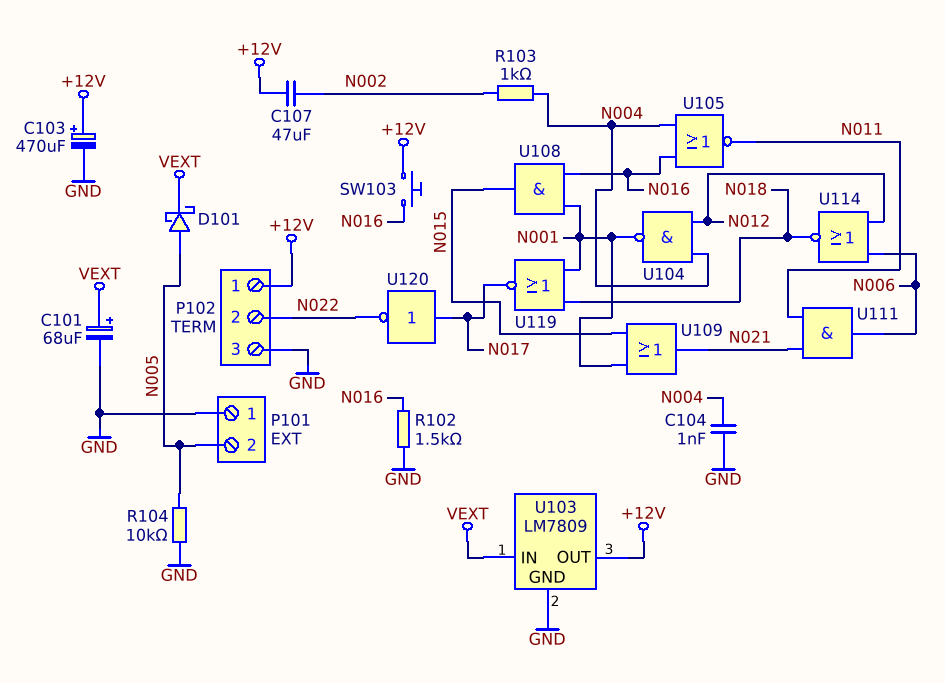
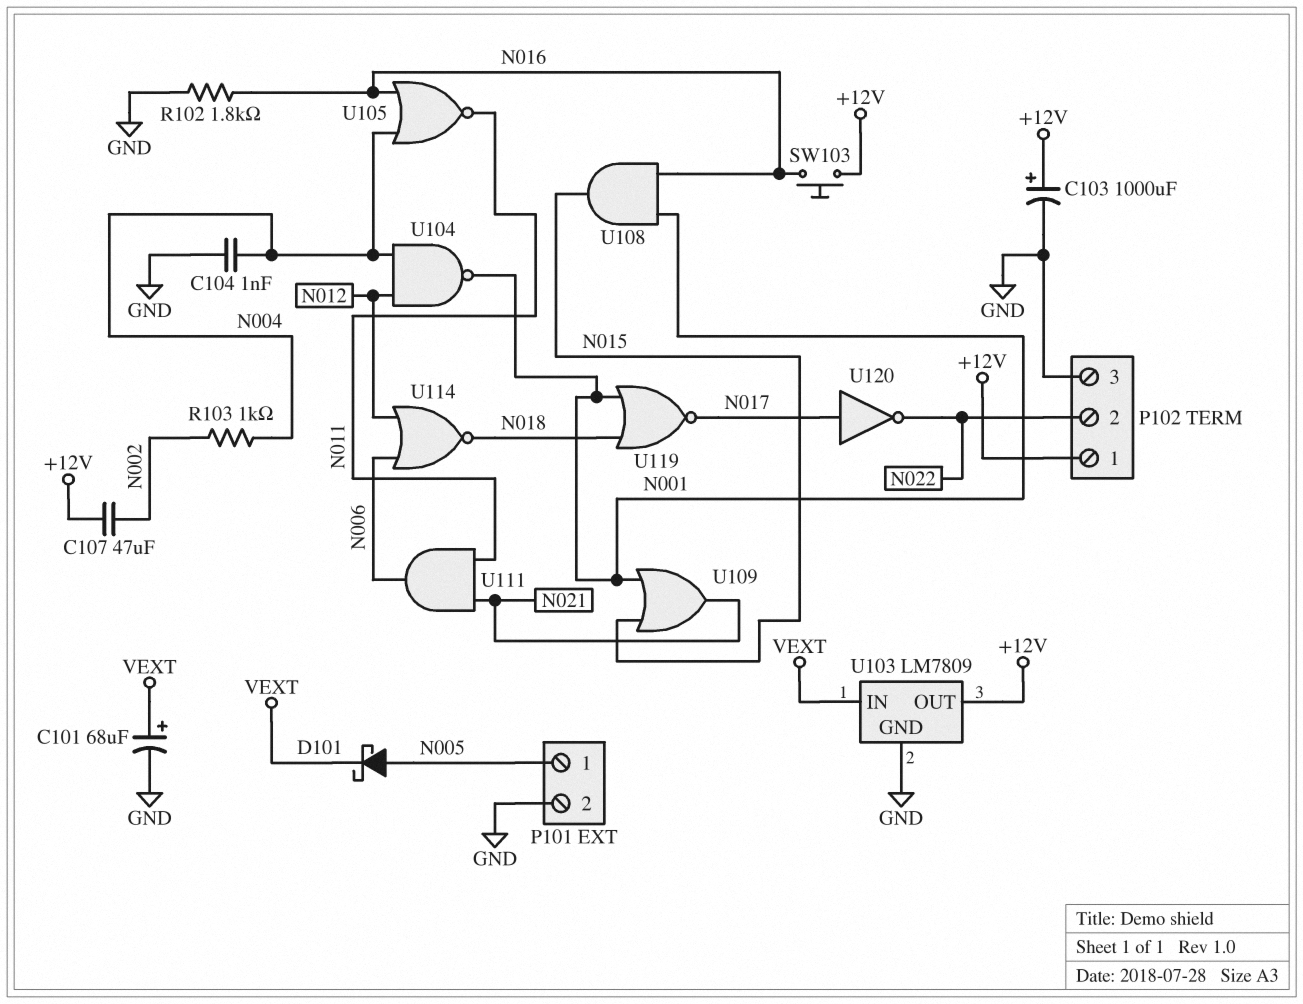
C103: 470uF (plus +12V, minus GND) -> 1000uF (plus +12V, minus GND)
P101 pin 1: GND -> N005
P101 pin 2: N005 -> GND
R102: 1.5k (GND, N016) -> 1.8k (GND, N016)
R104: 10k (GND, N005) -> none

